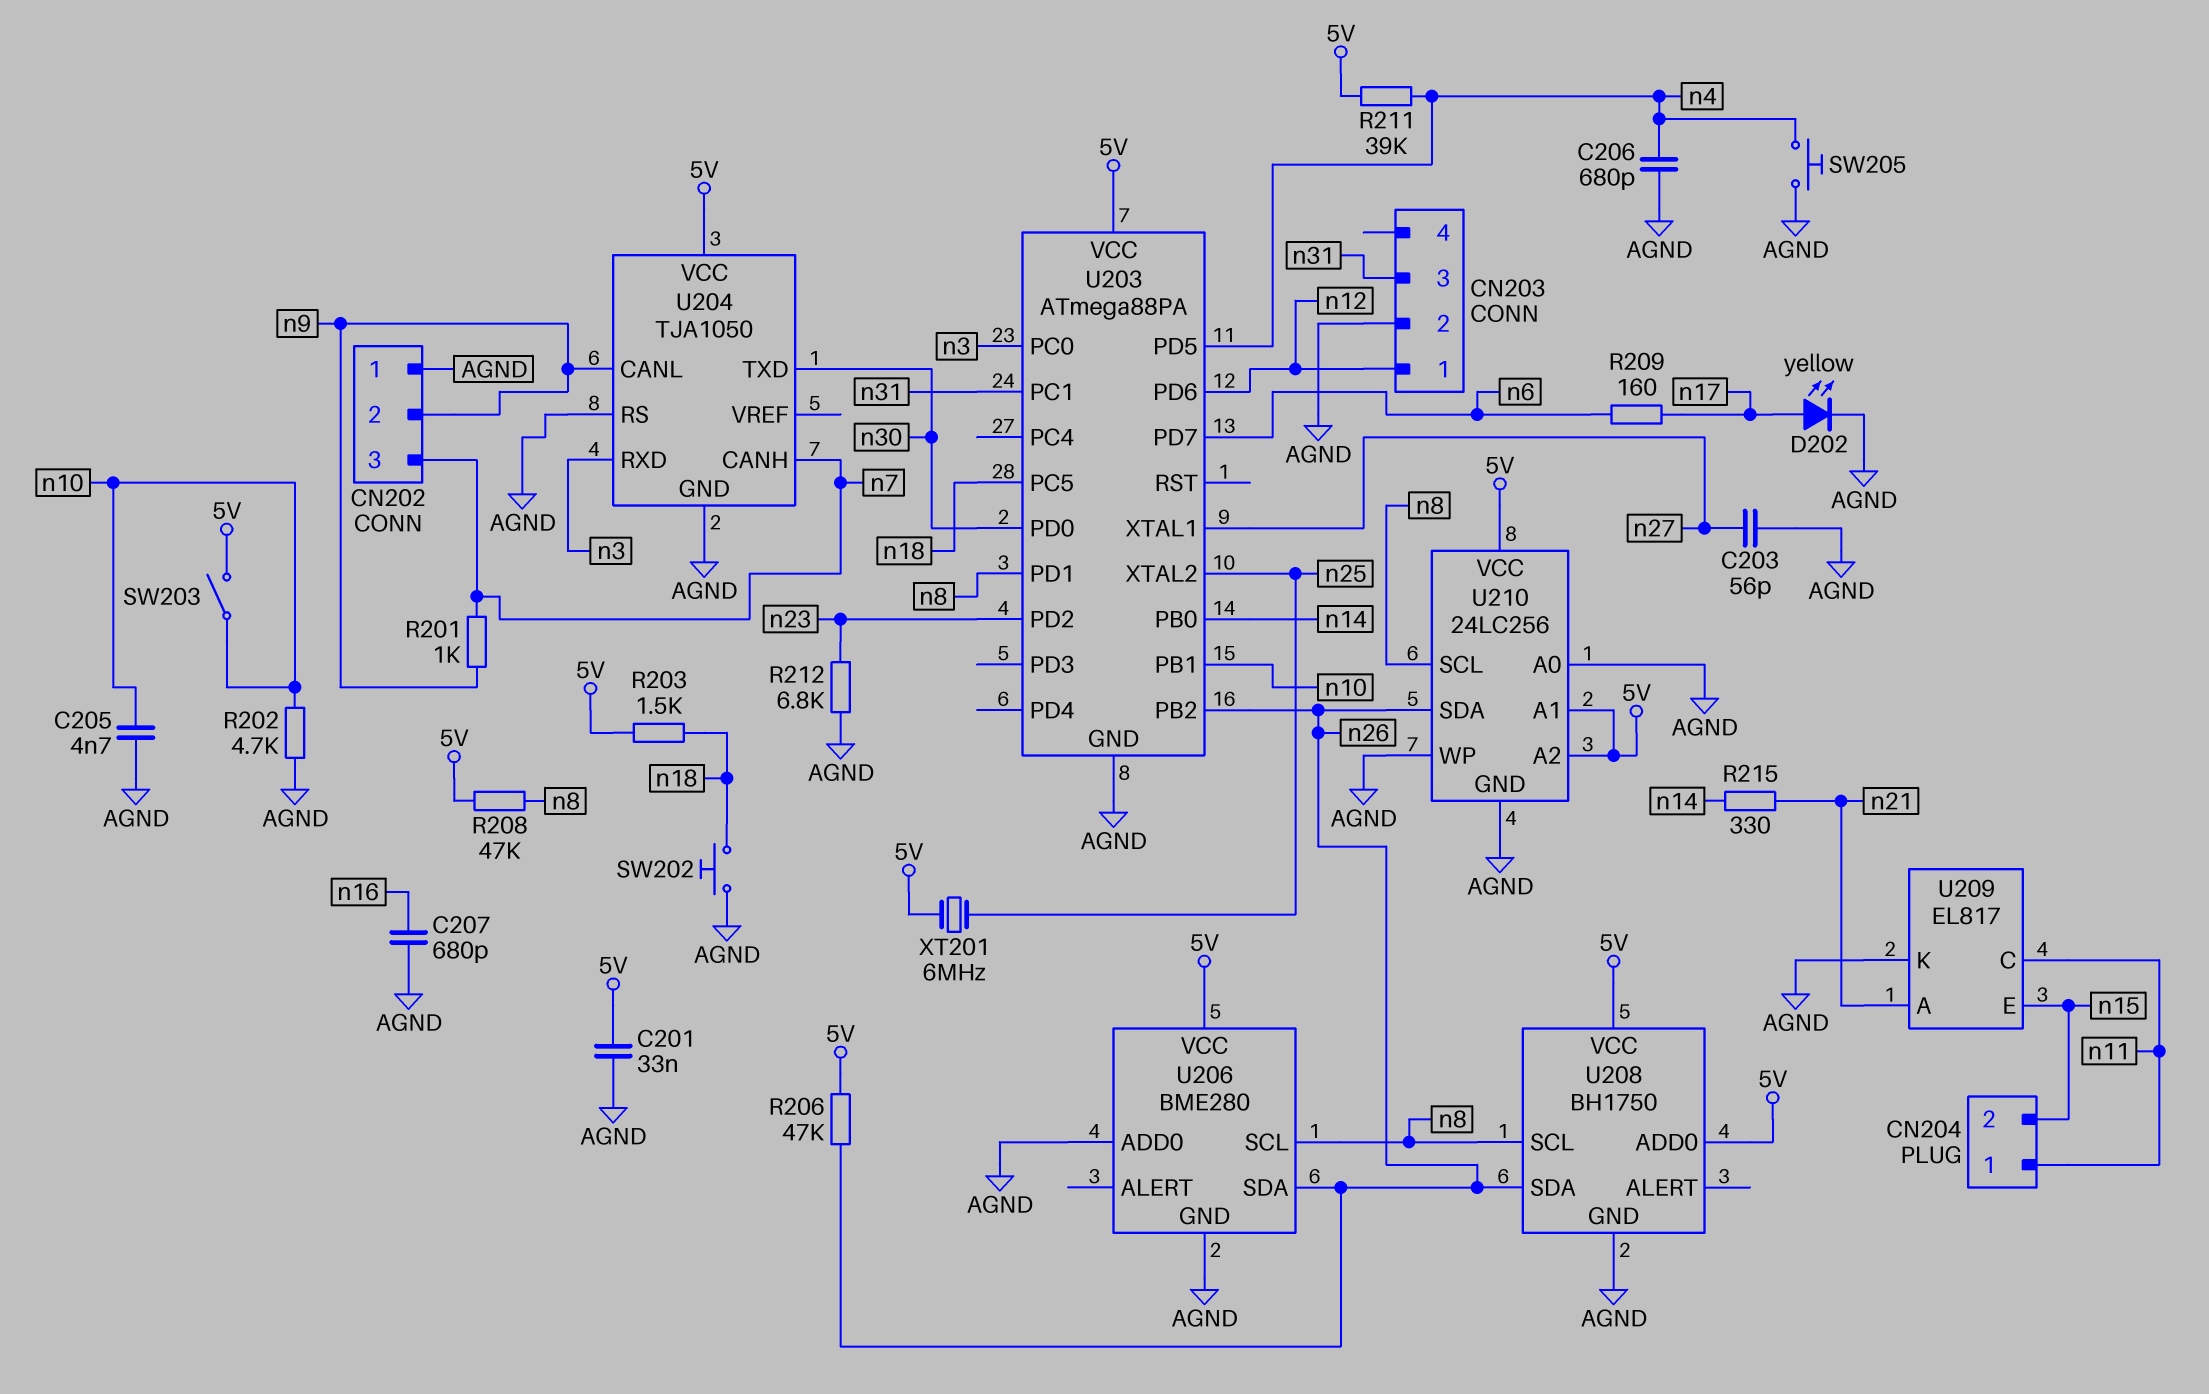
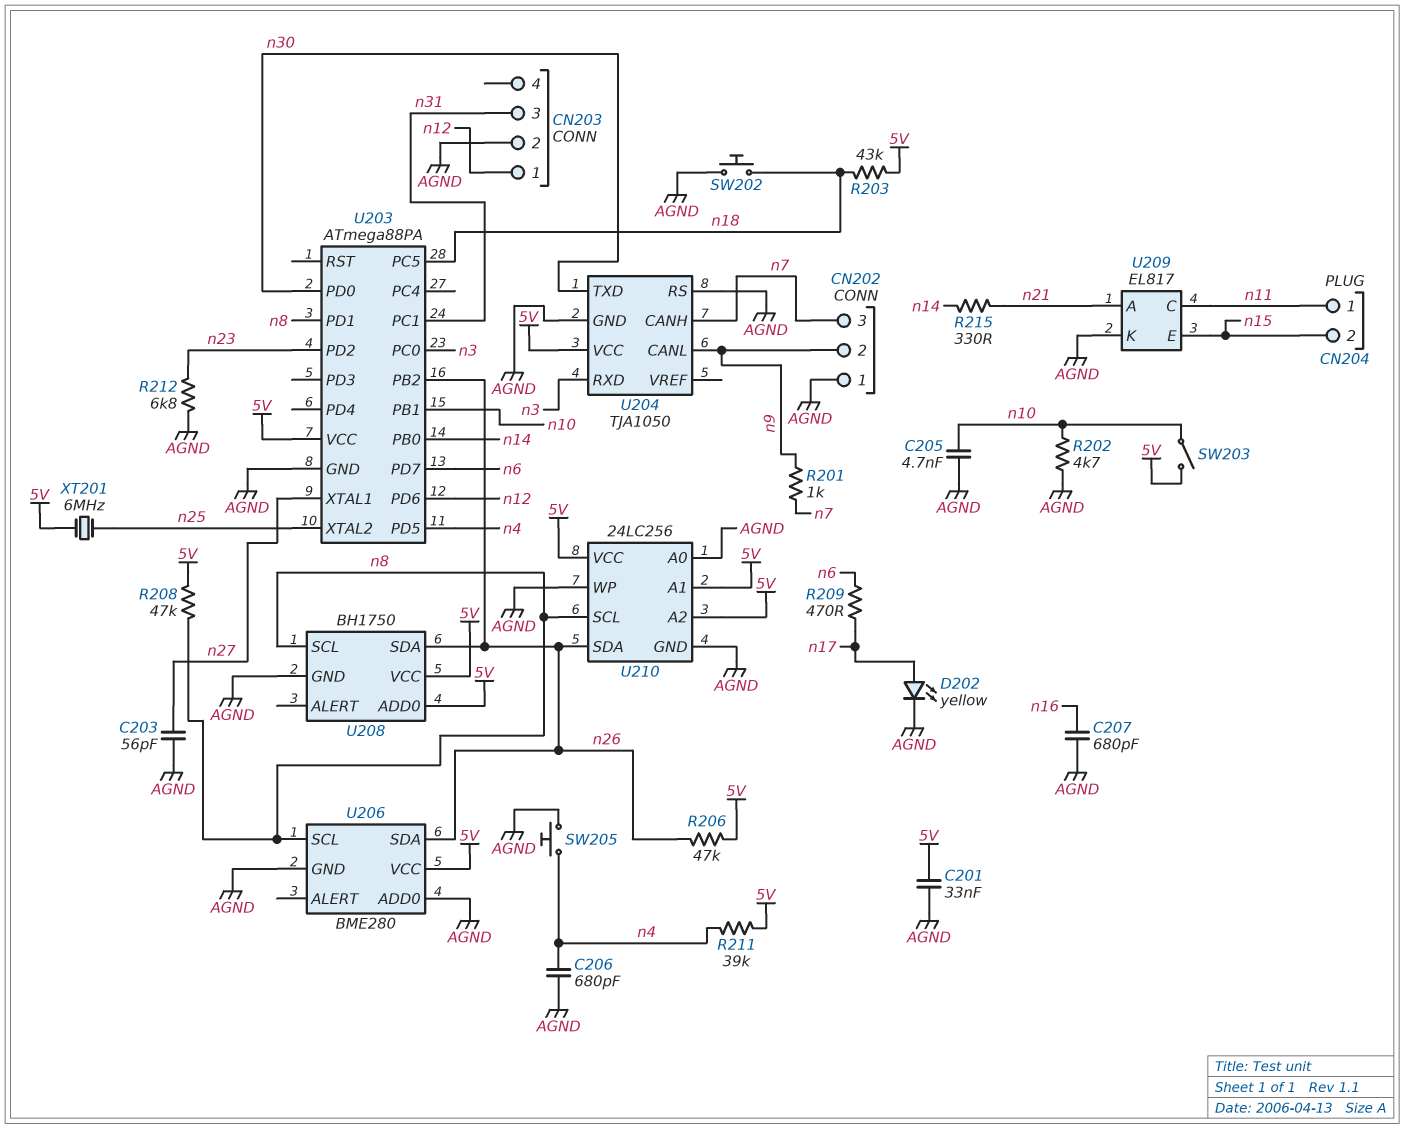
R203: 1.5k (5V, n18) -> 43k (5V, n18)
R209: 160 (n6, n17) -> 470 (n6, n17)

